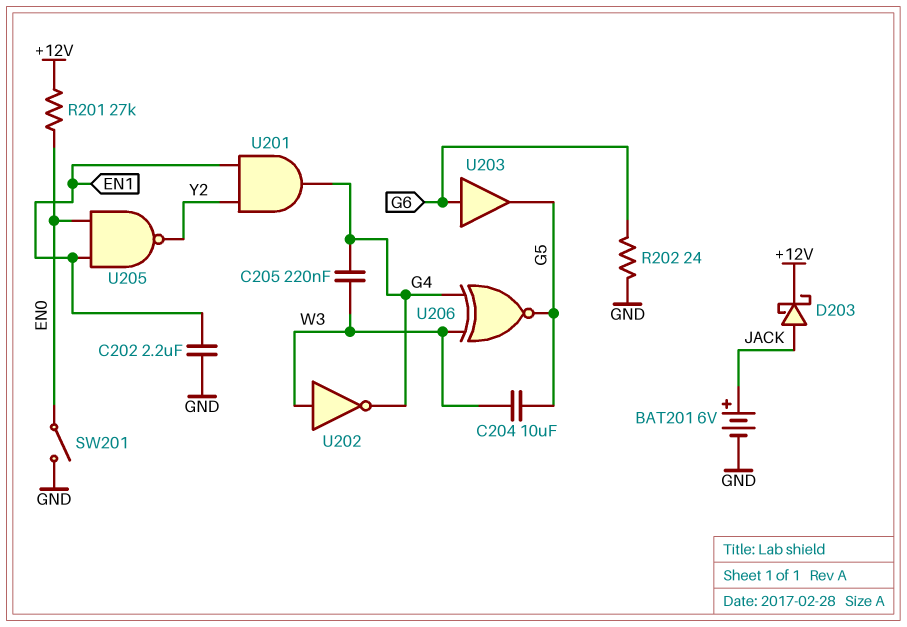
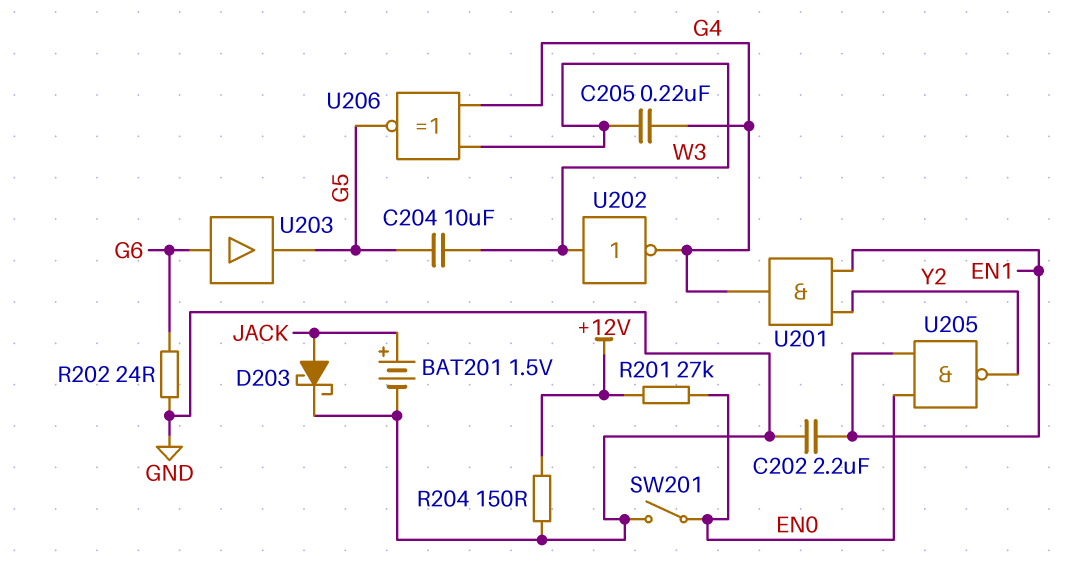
BAT201: 6V (plus JACK, minus GND) -> 1.5V (plus JACK, minus GND)
D203: schottky (A JACK, K +12V) -> schottky (A JACK, K GND)
R204: none -> 150 (+12V, GND)

